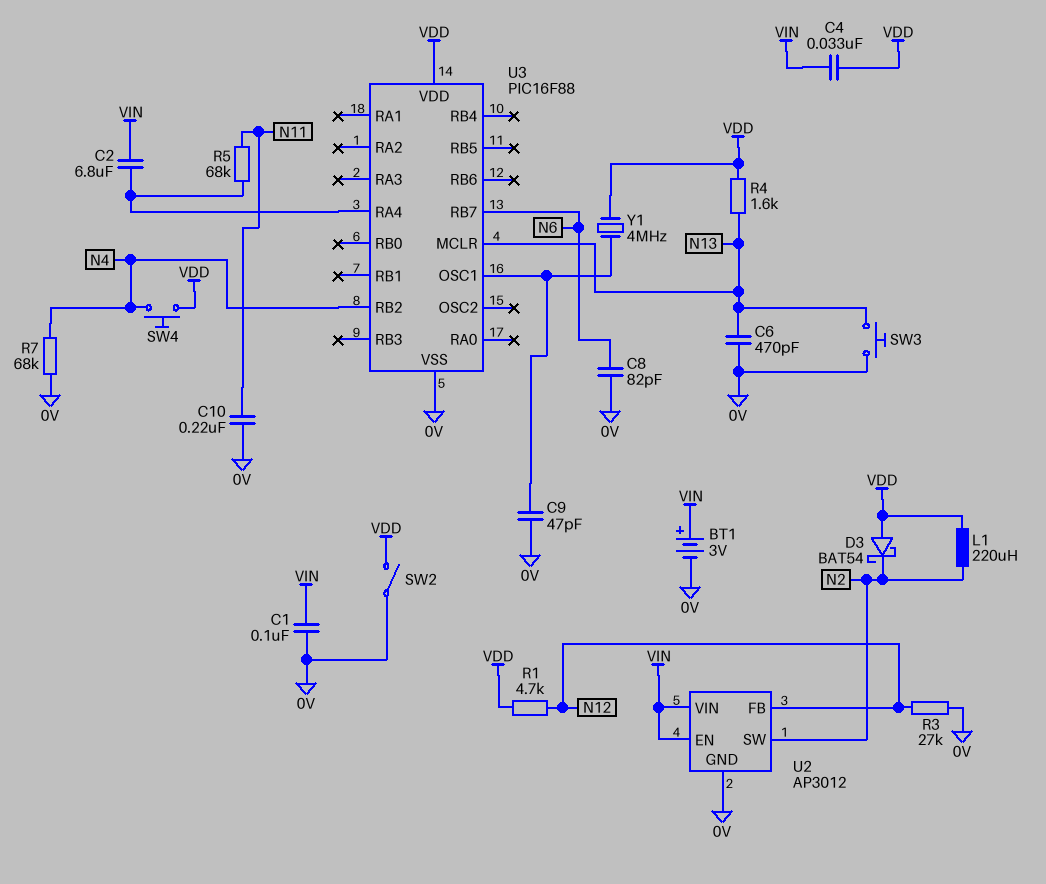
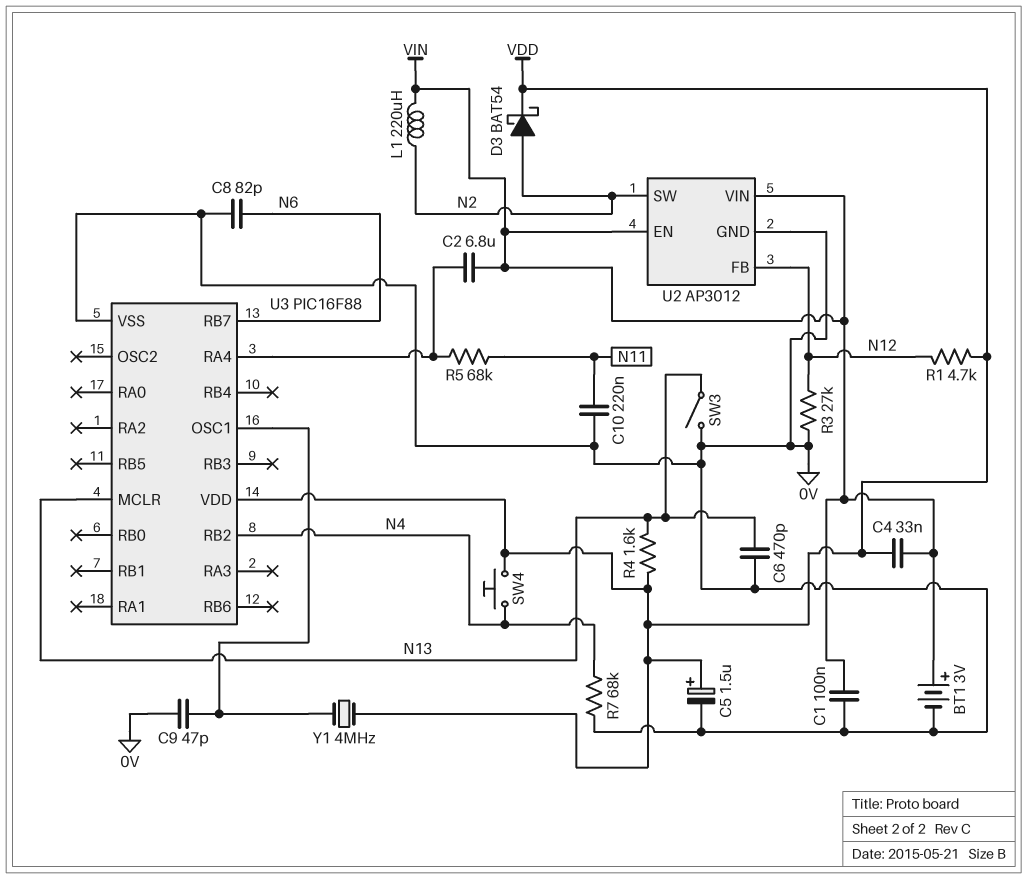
C5: none -> 1.5uF (plus VDD, minus 0V)
D3: schottky BAT54 (A VDD, K N2) -> schottky BAT54 (A N2, K VDD)
L1: 220uH (N2, VDD) -> 220uH (N2, VIN)
SW2: switch (0V, VDD) -> none
SW3: button (0V, N13) -> switch (0V, N13)

